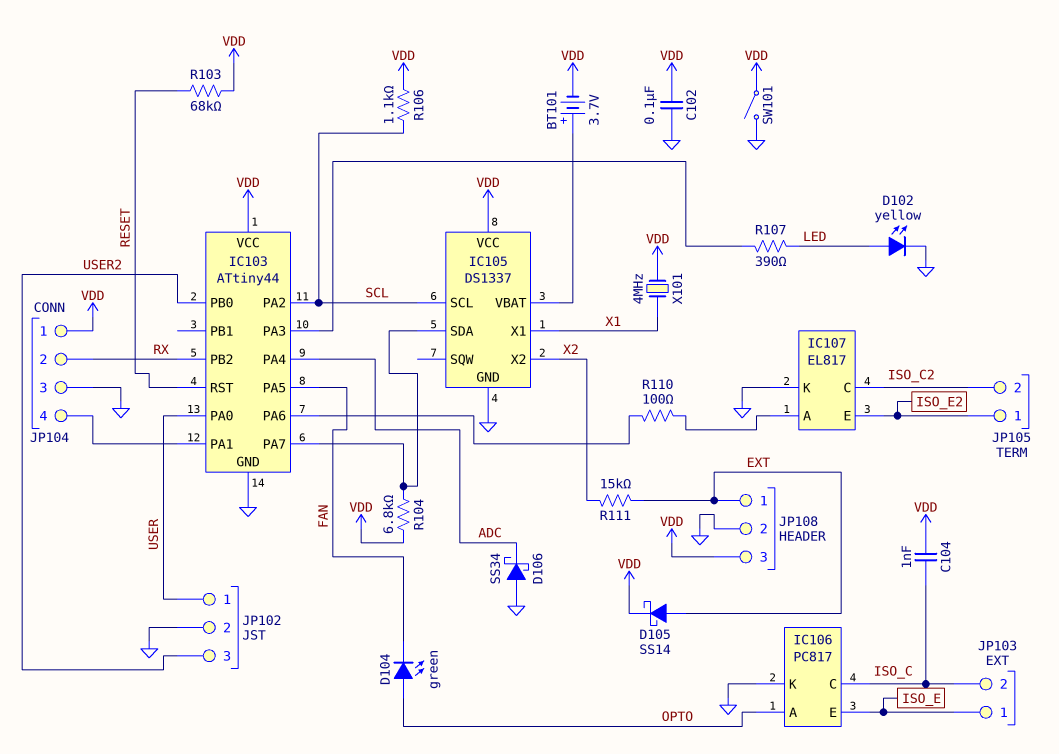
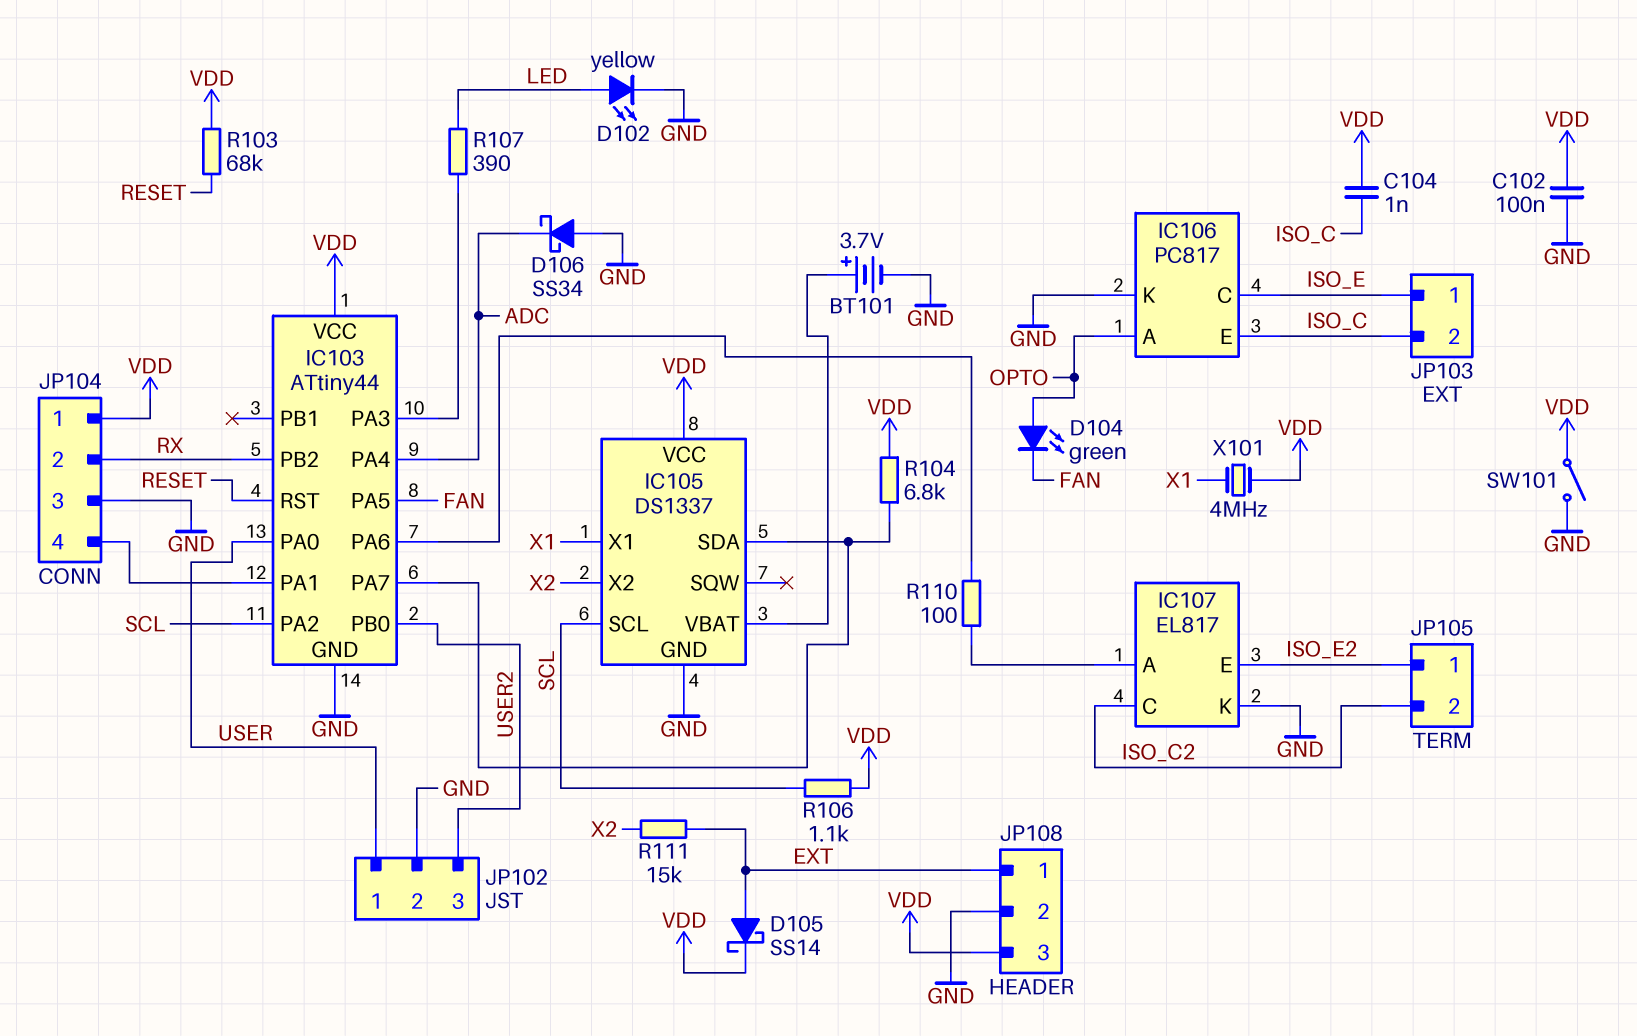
BT101: 3.7V (plus IC105/VBAT, minus VDD) -> 3.7V (plus IC105/VBAT, minus GND)
IC106 pin C: ISO_C -> ISO_E
IC106 pin E: ISO_E -> ISO_C

